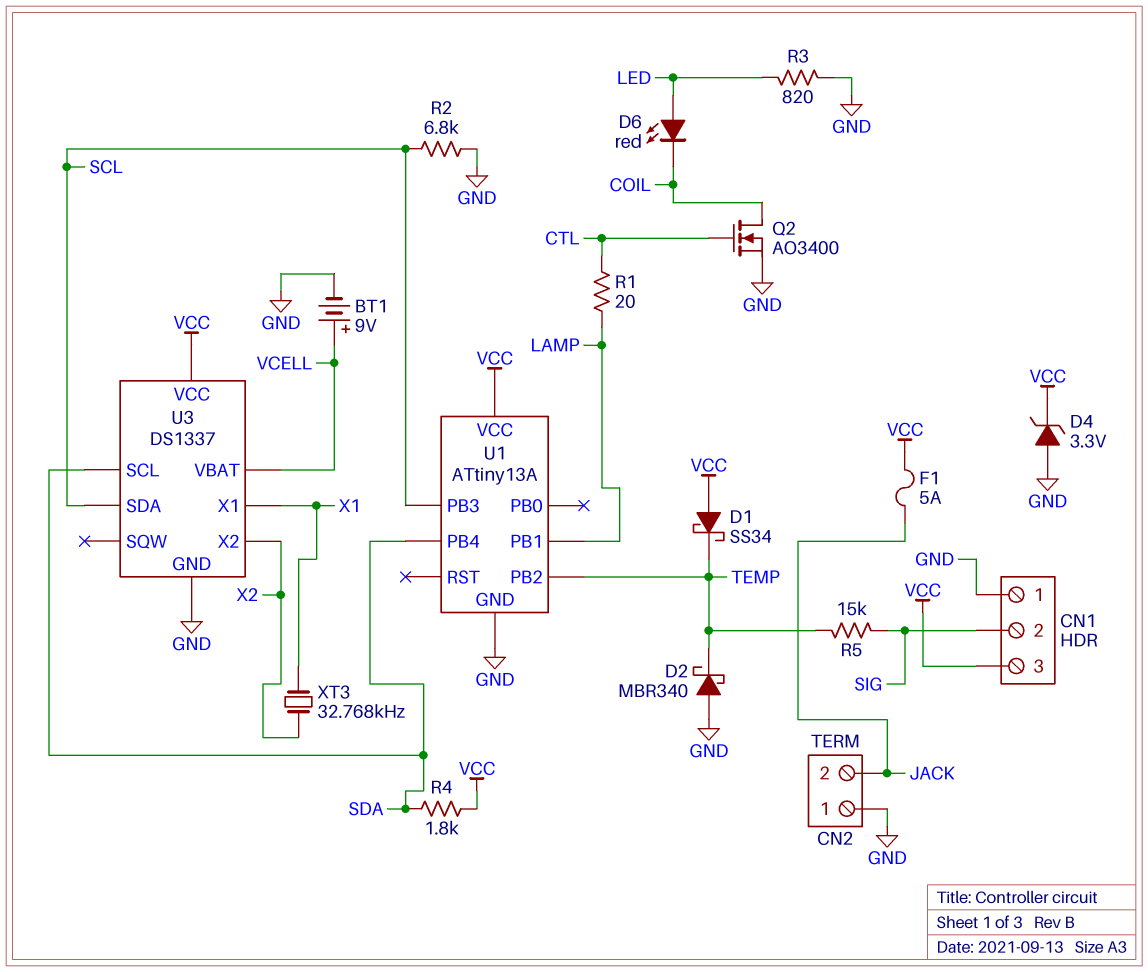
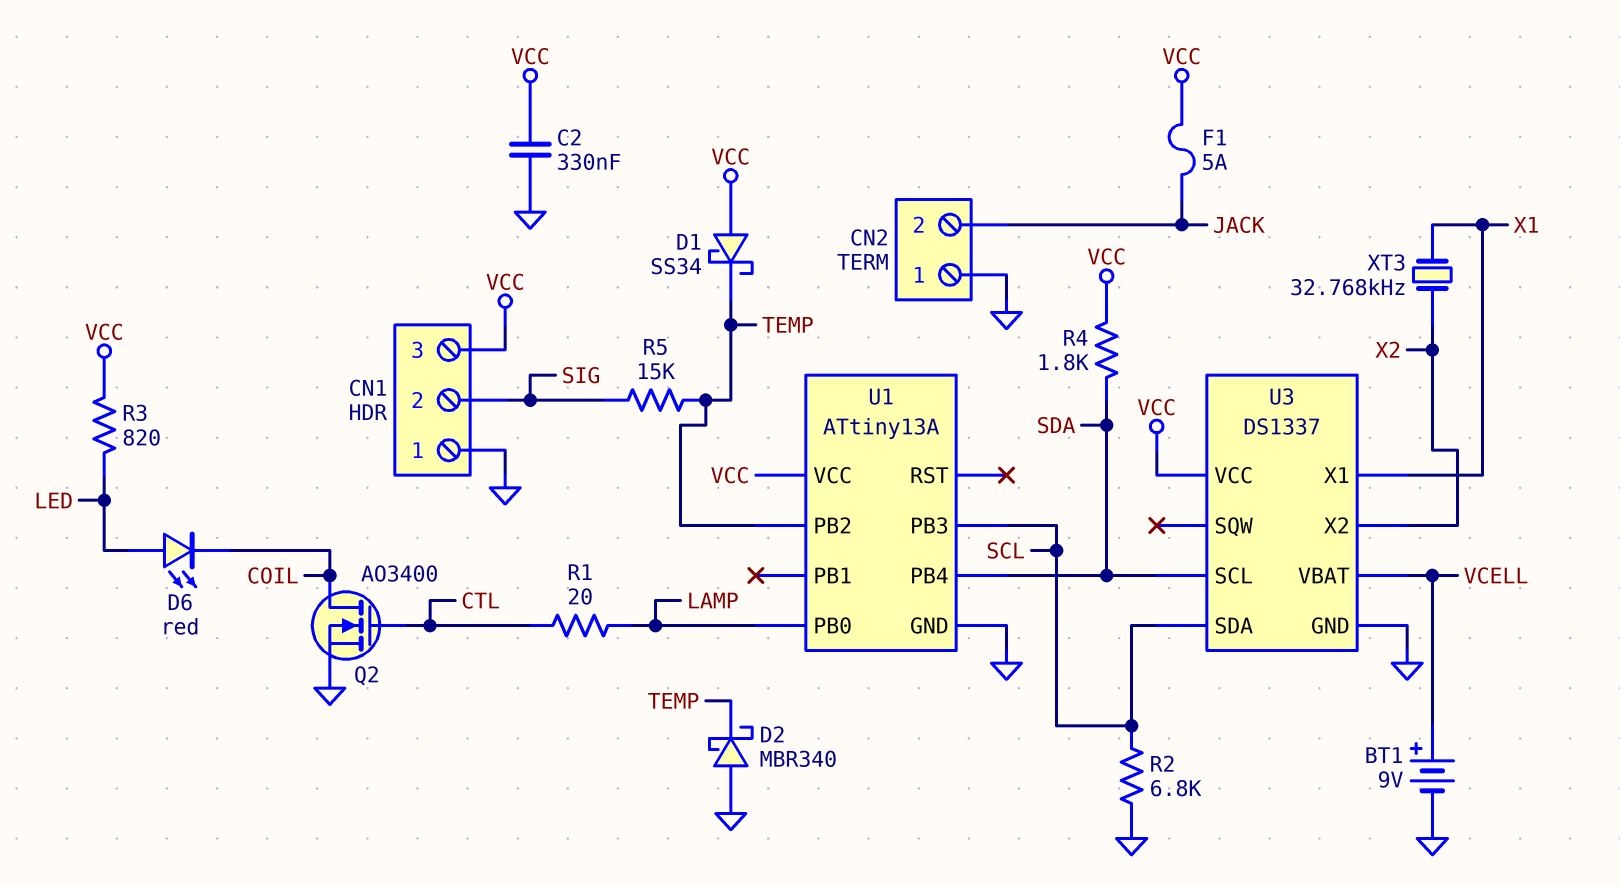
C2: none -> 330nF (GND, VCC)
D4: zener 3.3V (A GND, K VCC) -> none
R3: 820 (GND, LED) -> 820 (LED, VCC)
U1 pin PB0: none -> LAMP
U1 pin PB1: LAMP -> none

